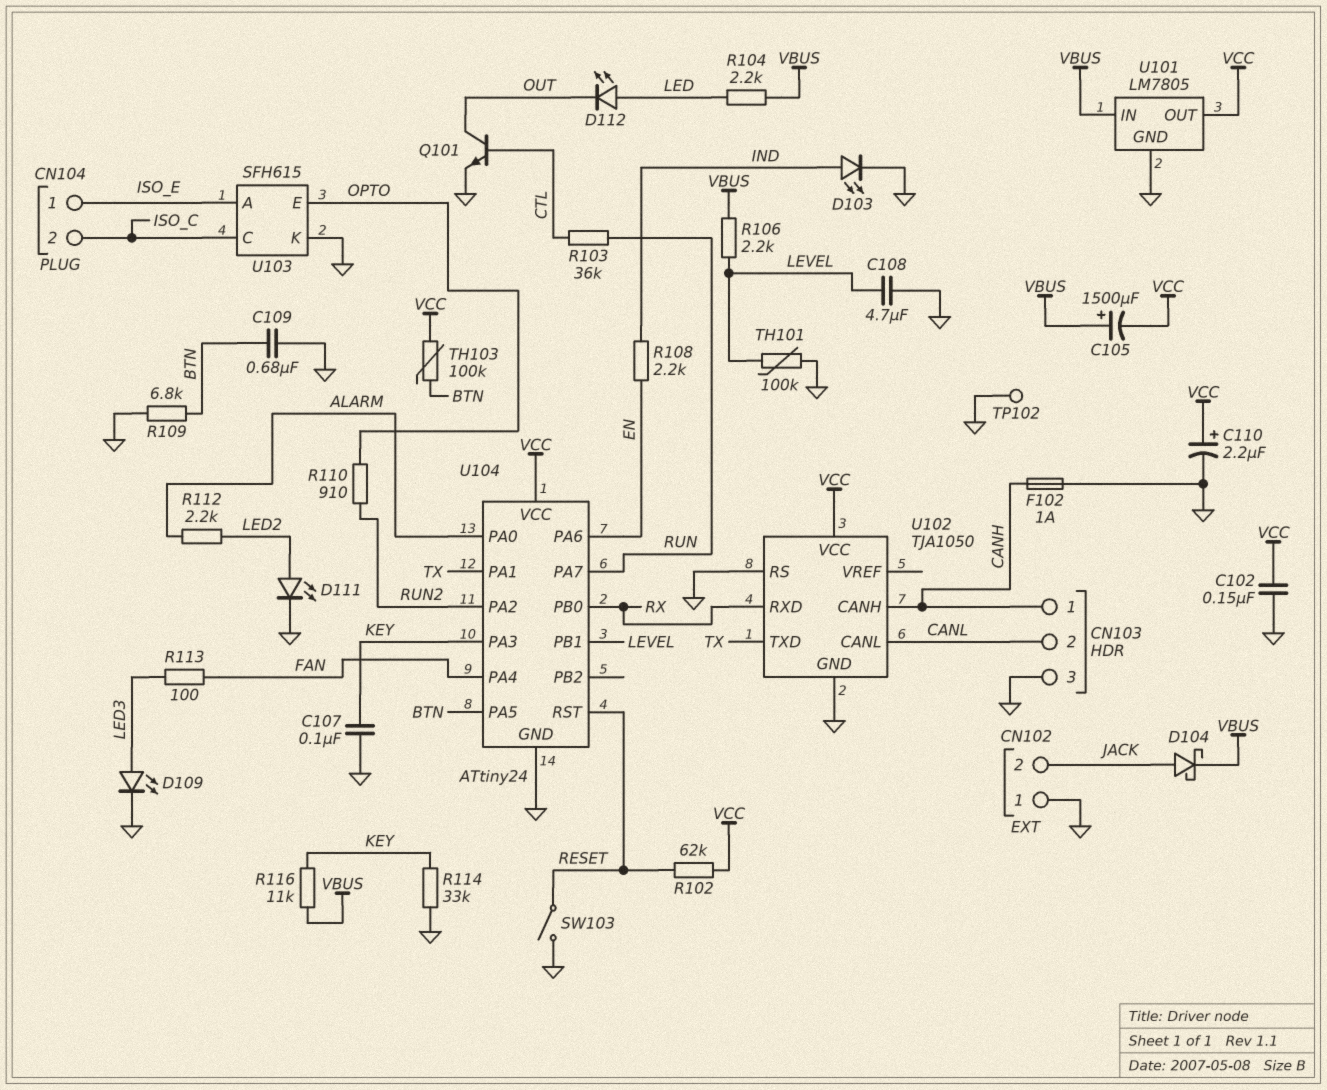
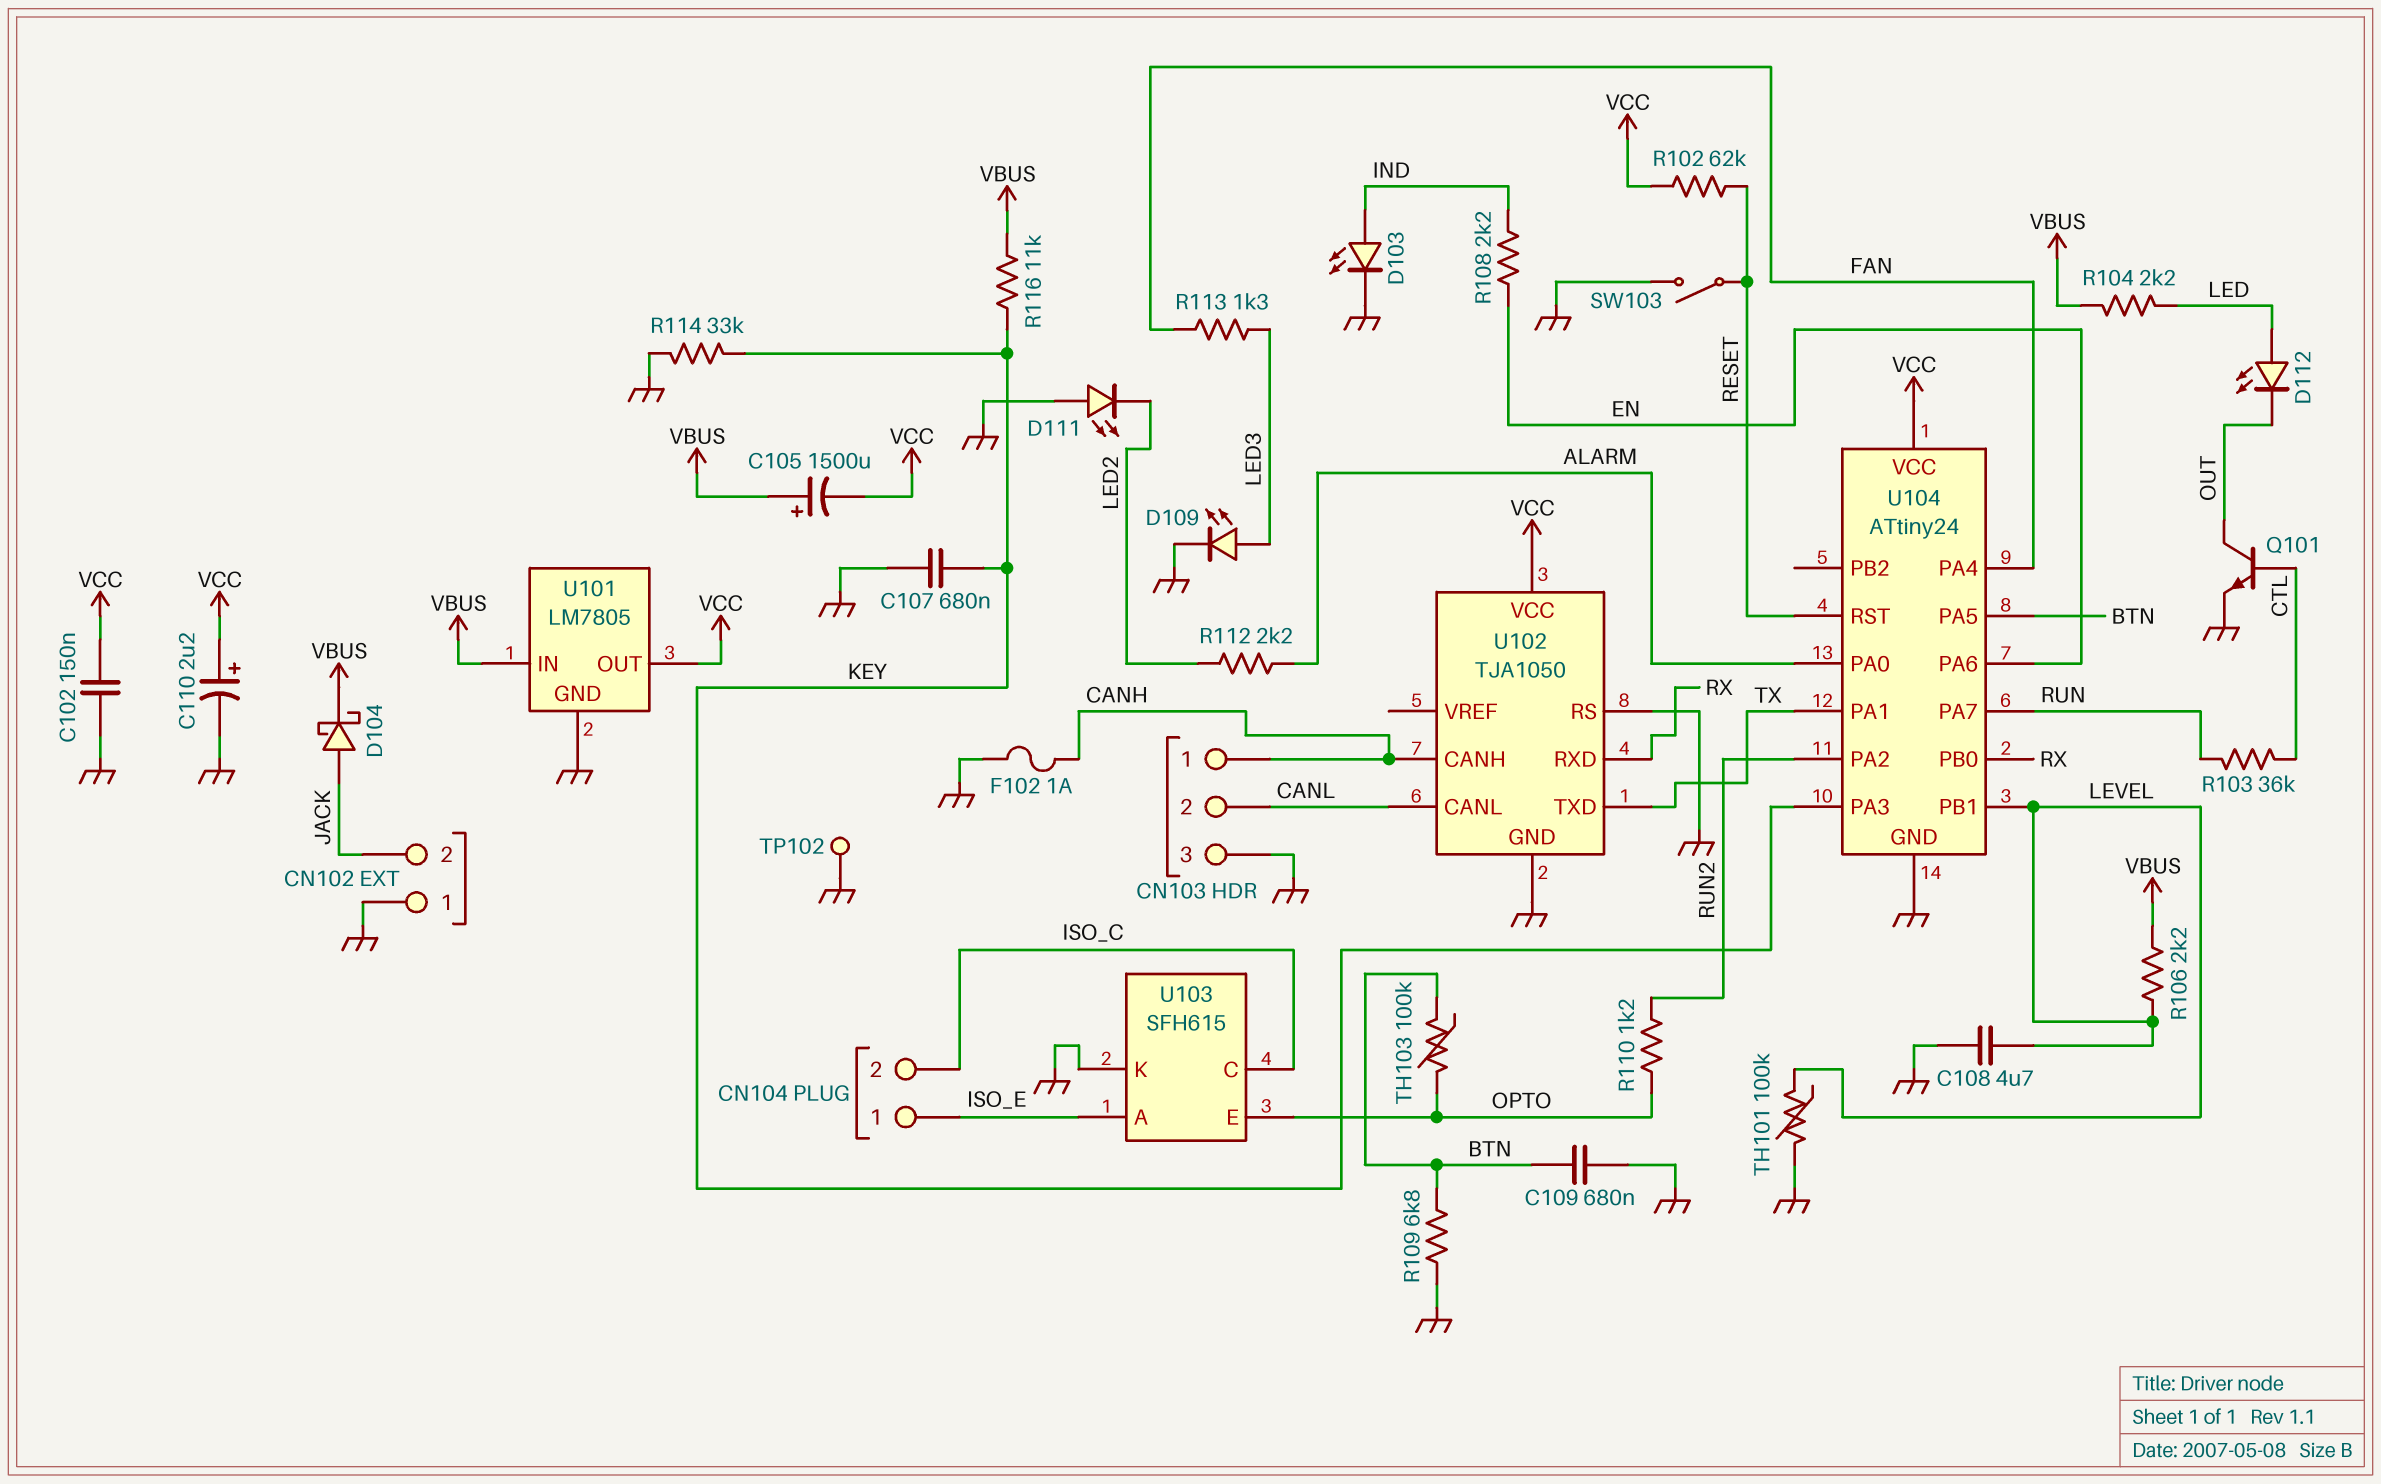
C107: 100nF (GND, KEY) -> 680nF (GND, KEY)
D111: LED (A LED2, K GND) -> LED (A GND, K LED2)
R110: 910 (OPTO, RUN2) -> 1.2k (OPTO, RUN2)
R113: 100 (FAN, LED3) -> 1.3k (FAN, LED3)
TH103: 100k (BTN, VCC) -> 100k (BTN, OPTO)

